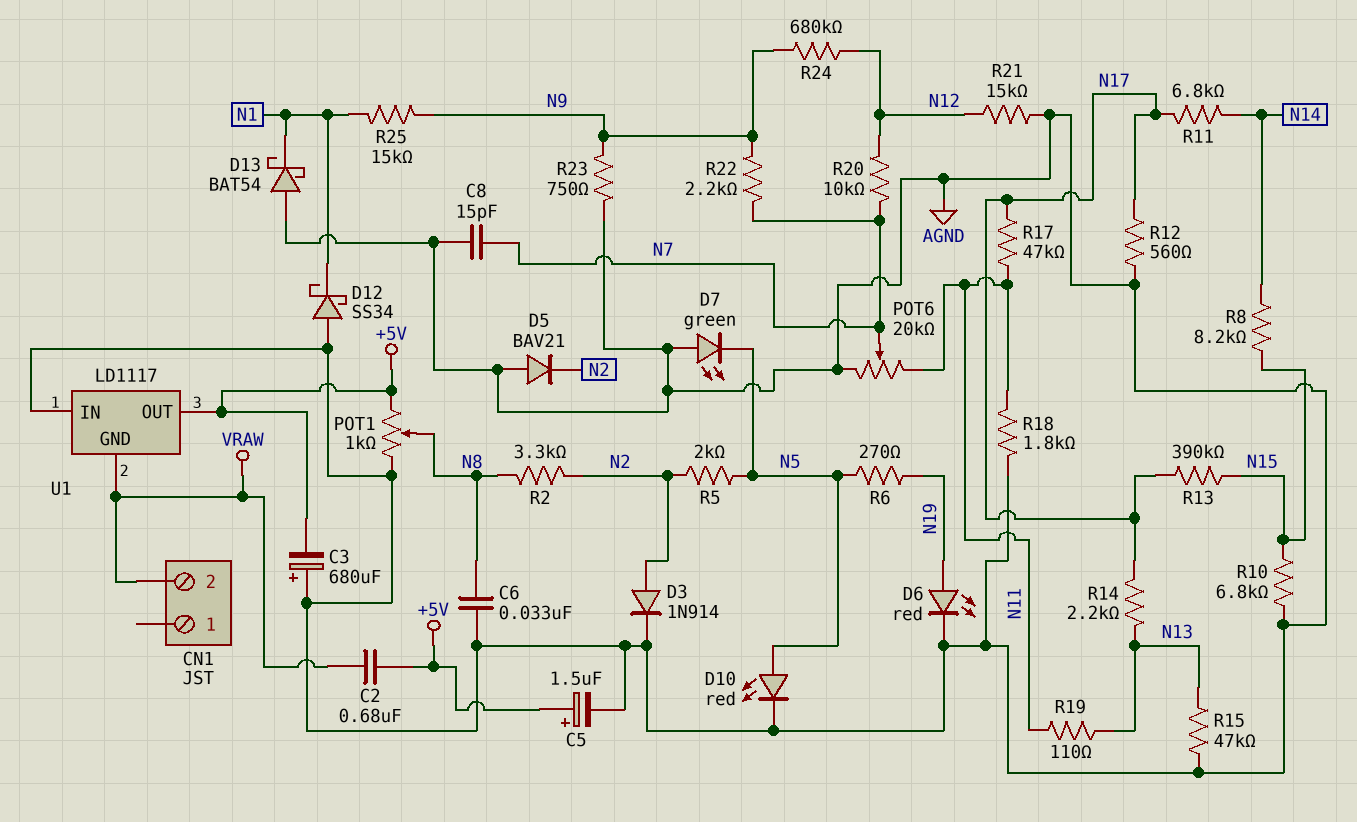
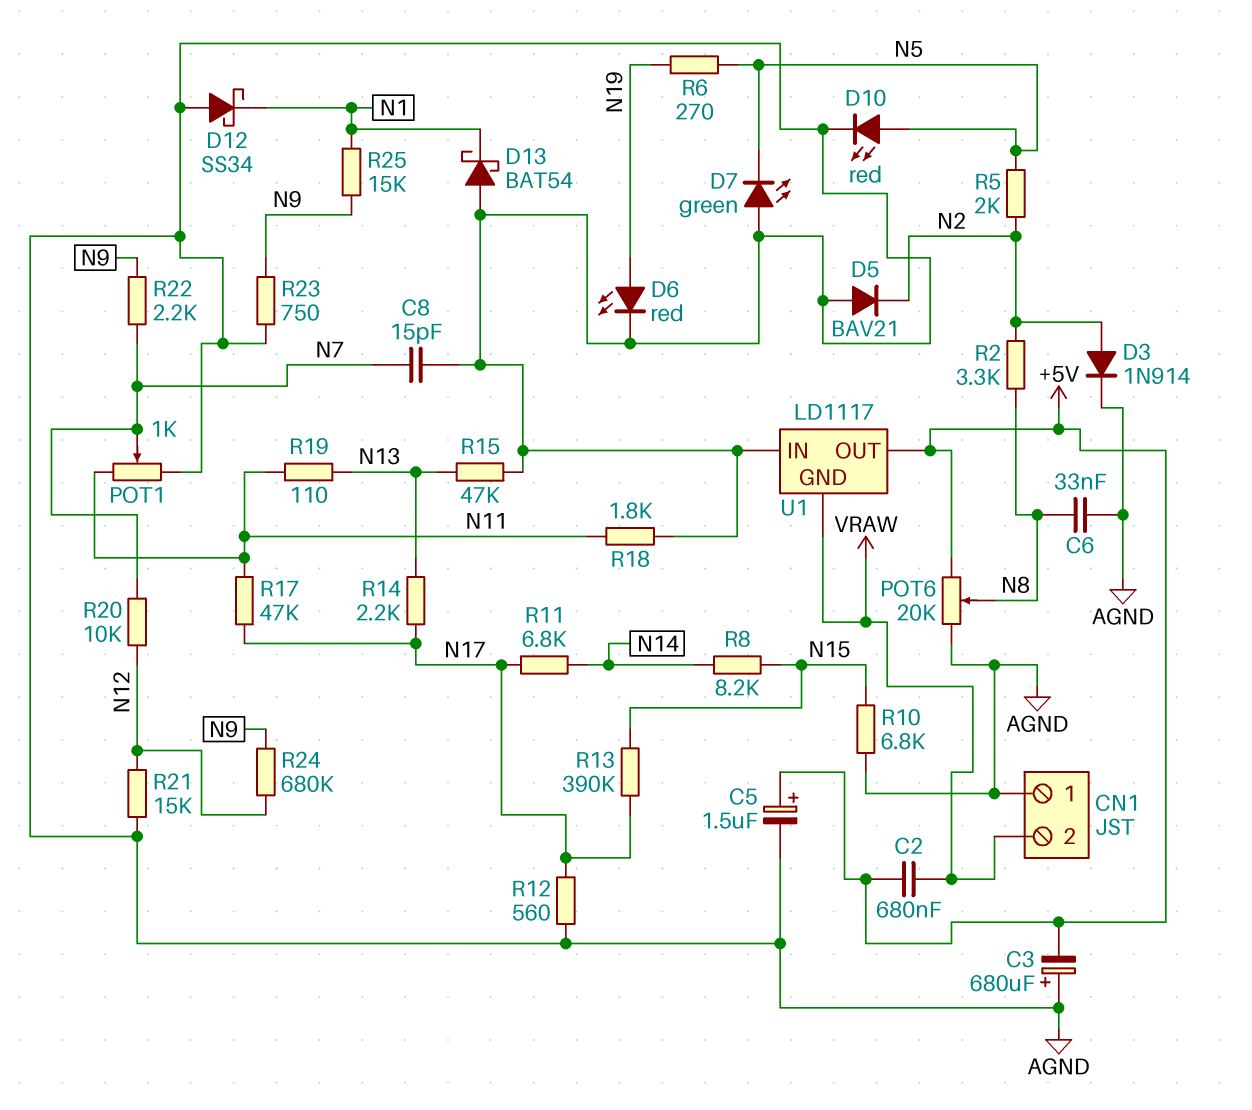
CN1 pin 1: none -> AGND
POT1: 1k (+5V, AGND, wiper N8) -> 1k (AGND, N11, wiper N7)
POT6: 20k (AGND, N11, wiper N7) -> 20k (+5V, AGND, wiper N8)

